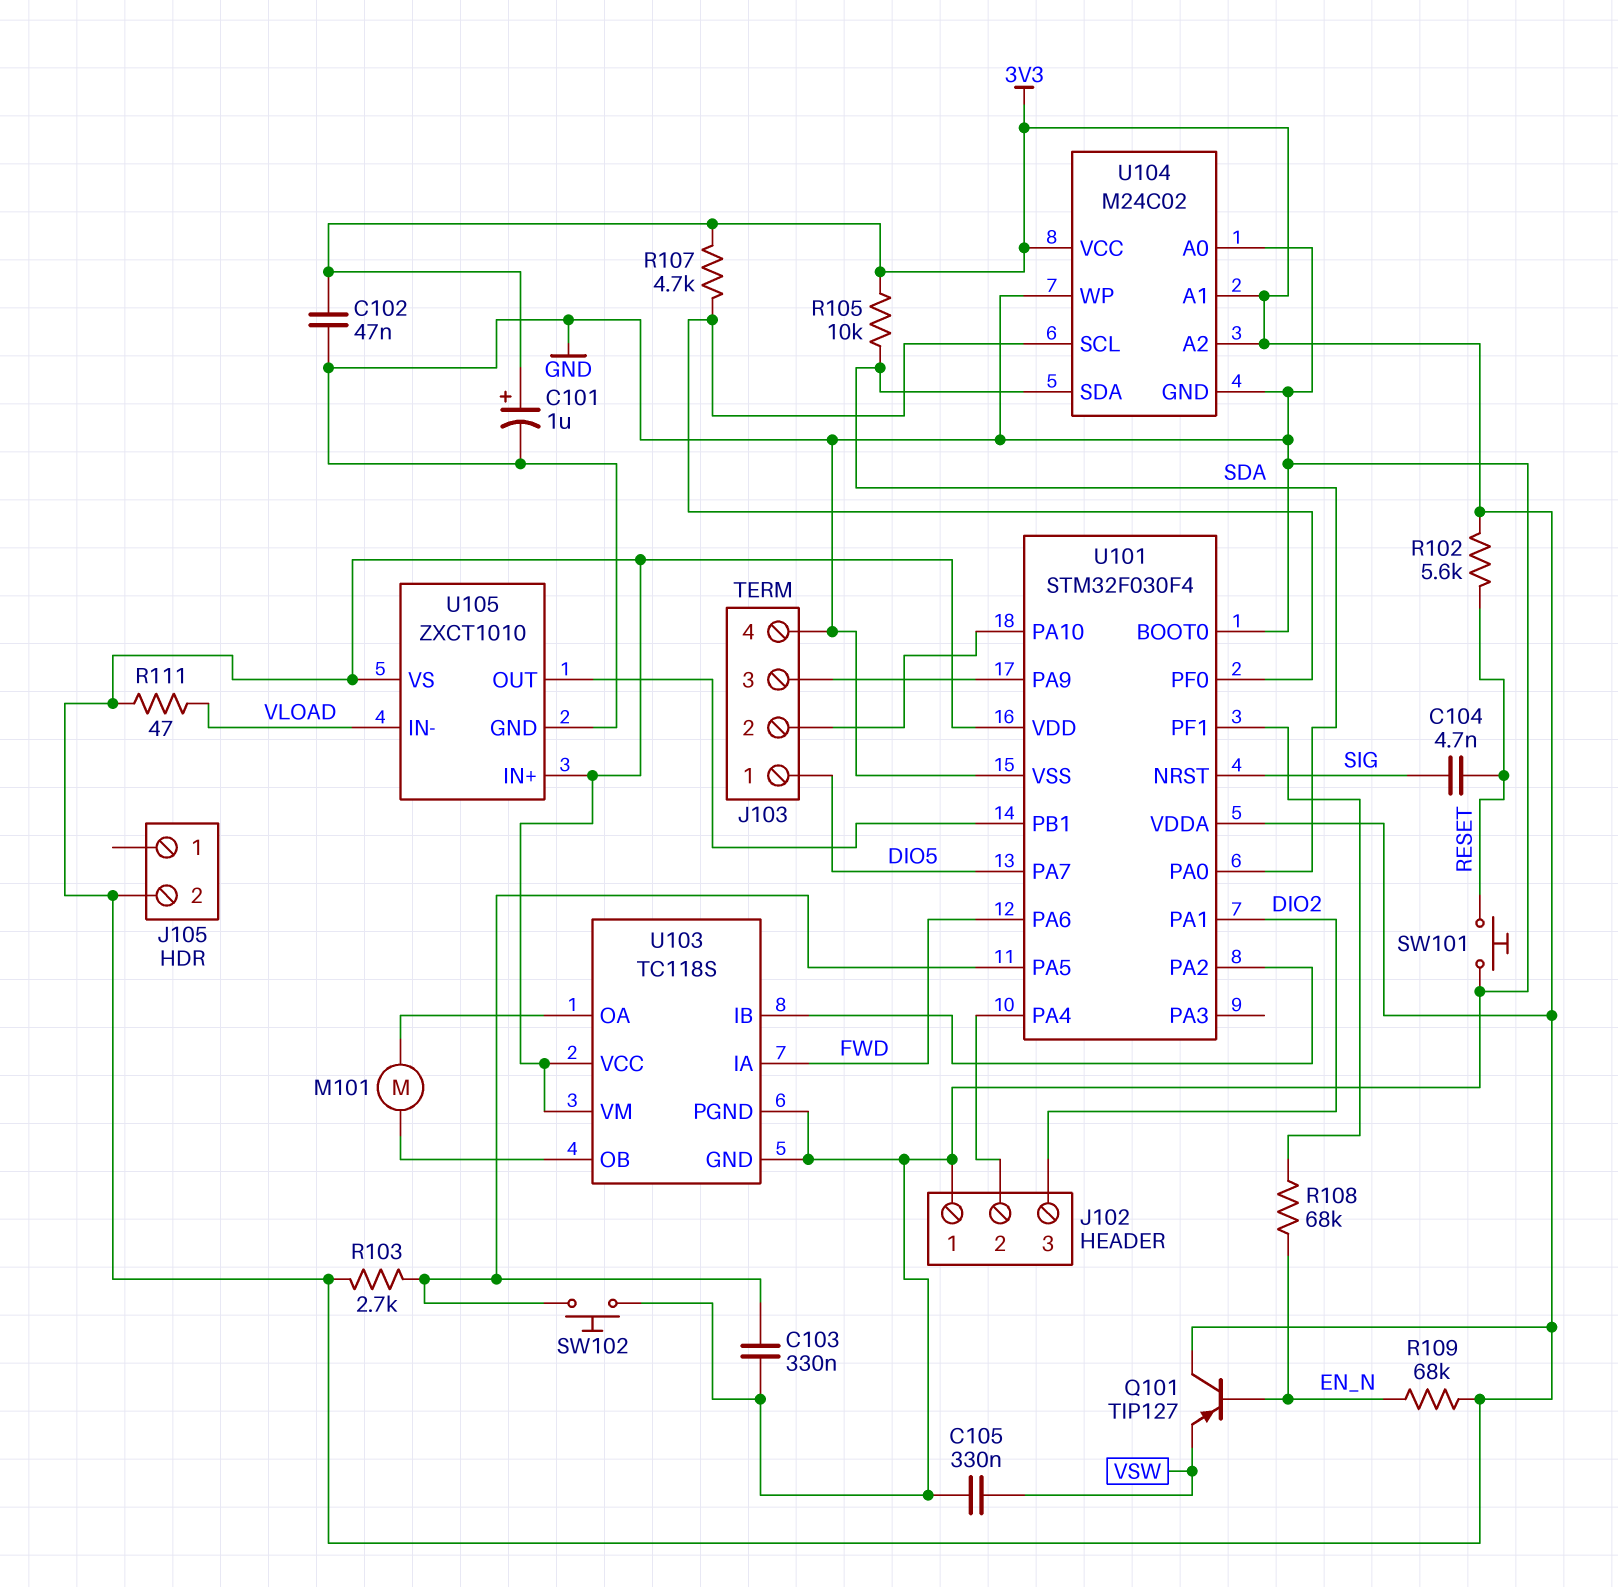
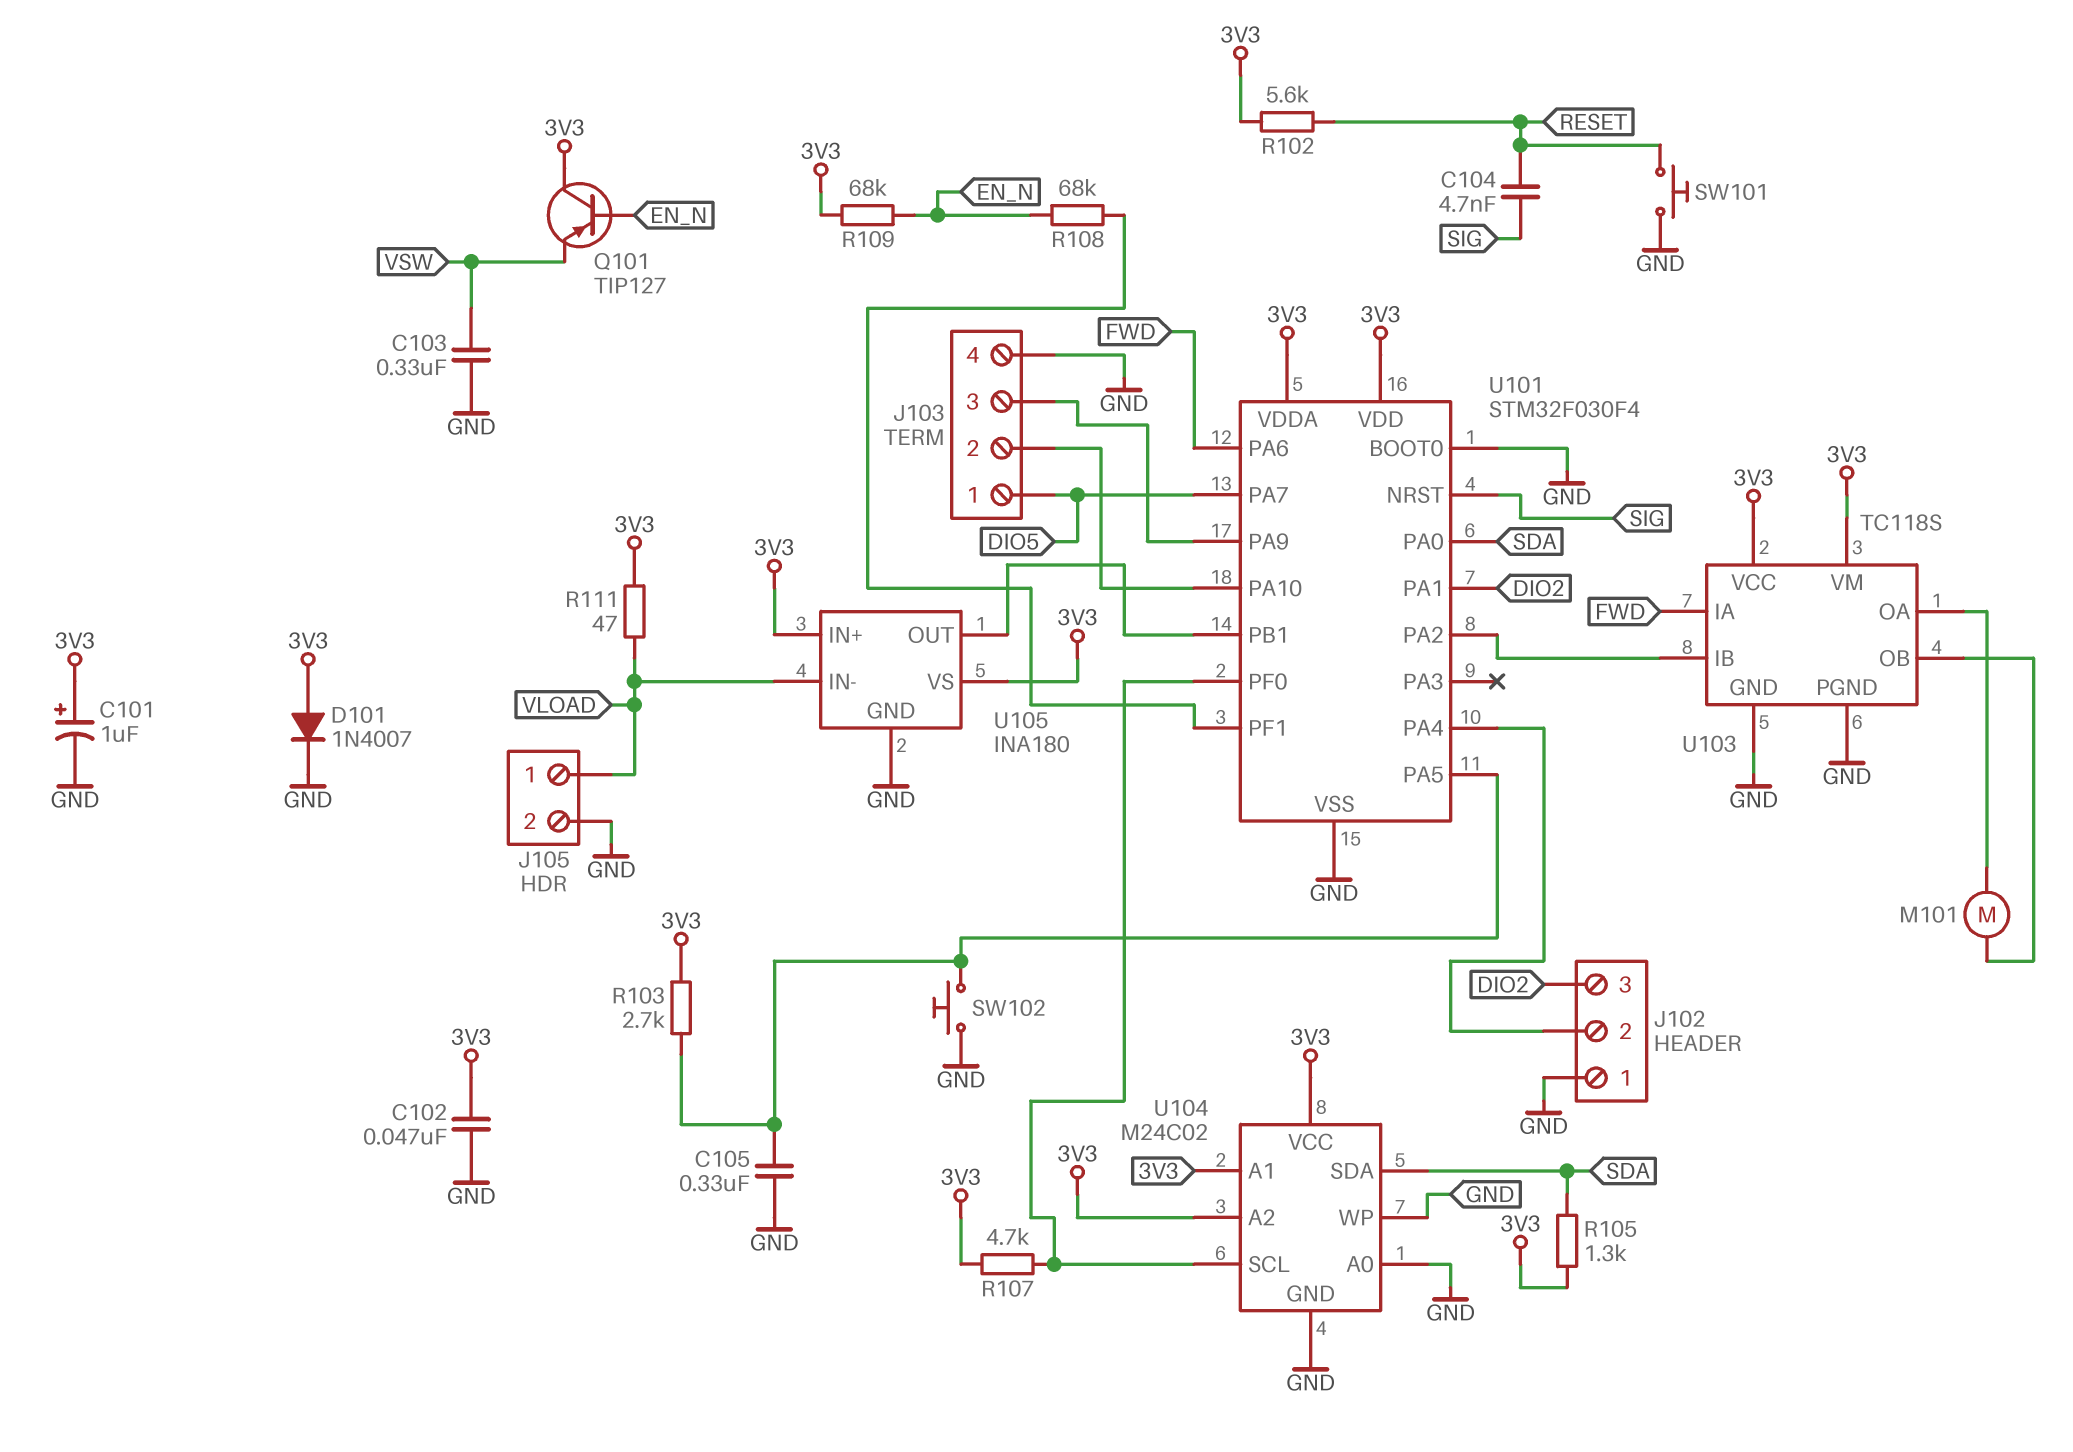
C103: 330nF (GND, U101/PA5) -> 330nF (GND, VSW)
C105: 330nF (GND, VSW) -> 330nF (GND, U101/PA5)
D101: none -> diode 1N4007 (A 3V3, K GND)
J105 pin 1: none -> VLOAD
J105 pin 2: 3V3 -> GND
R105: 10k (3V3, SDA) -> 1.3k (3V3, SDA)
U105: ZXCT1010 -> INA180

